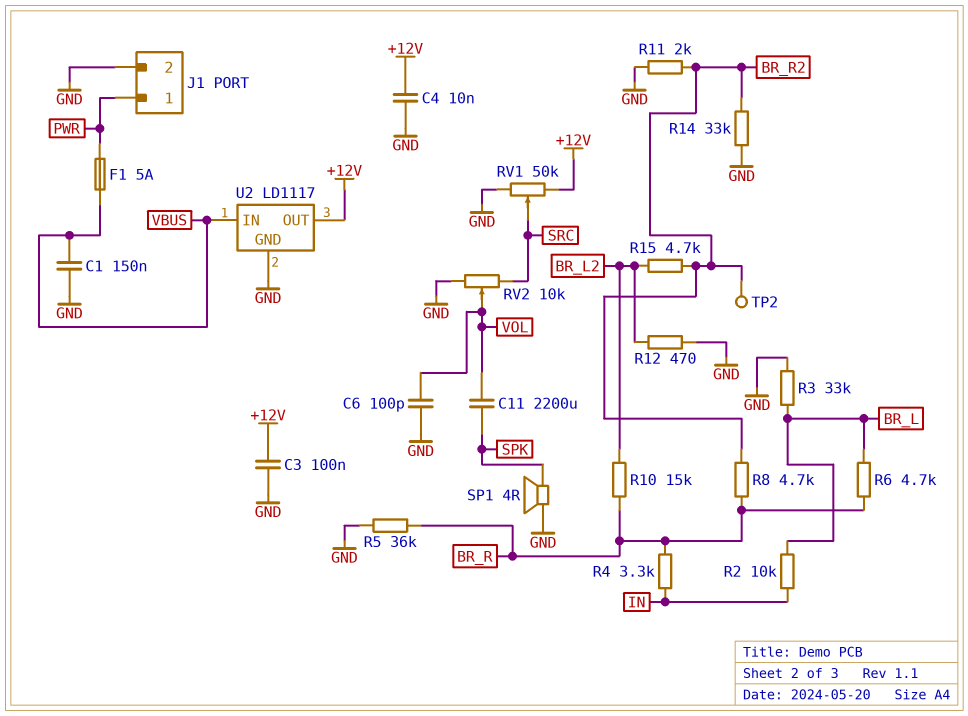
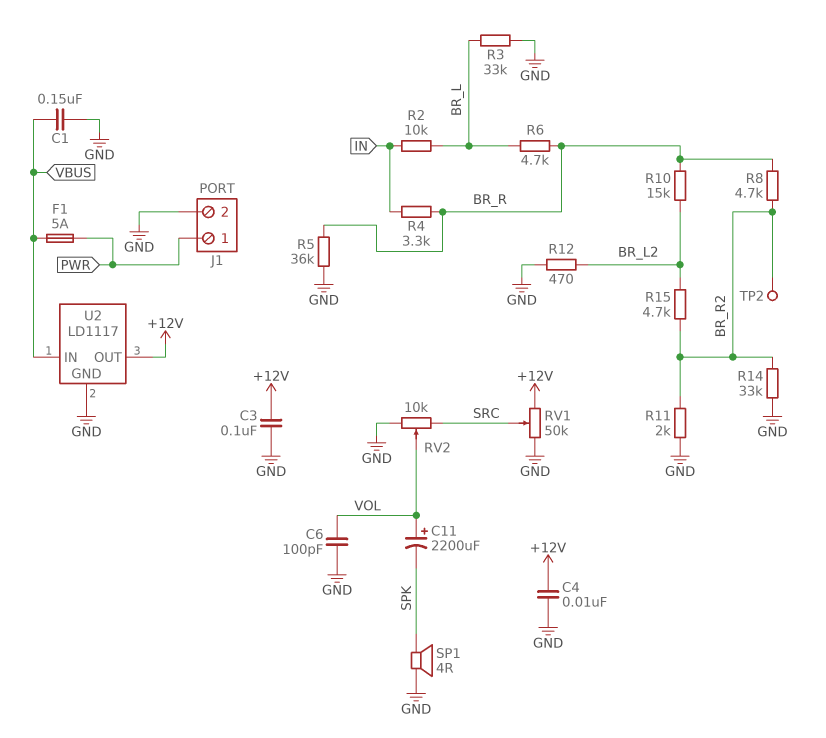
C11: 2200uF (SPK, VOL) -> 2200uF (plus VOL, minus SPK)

